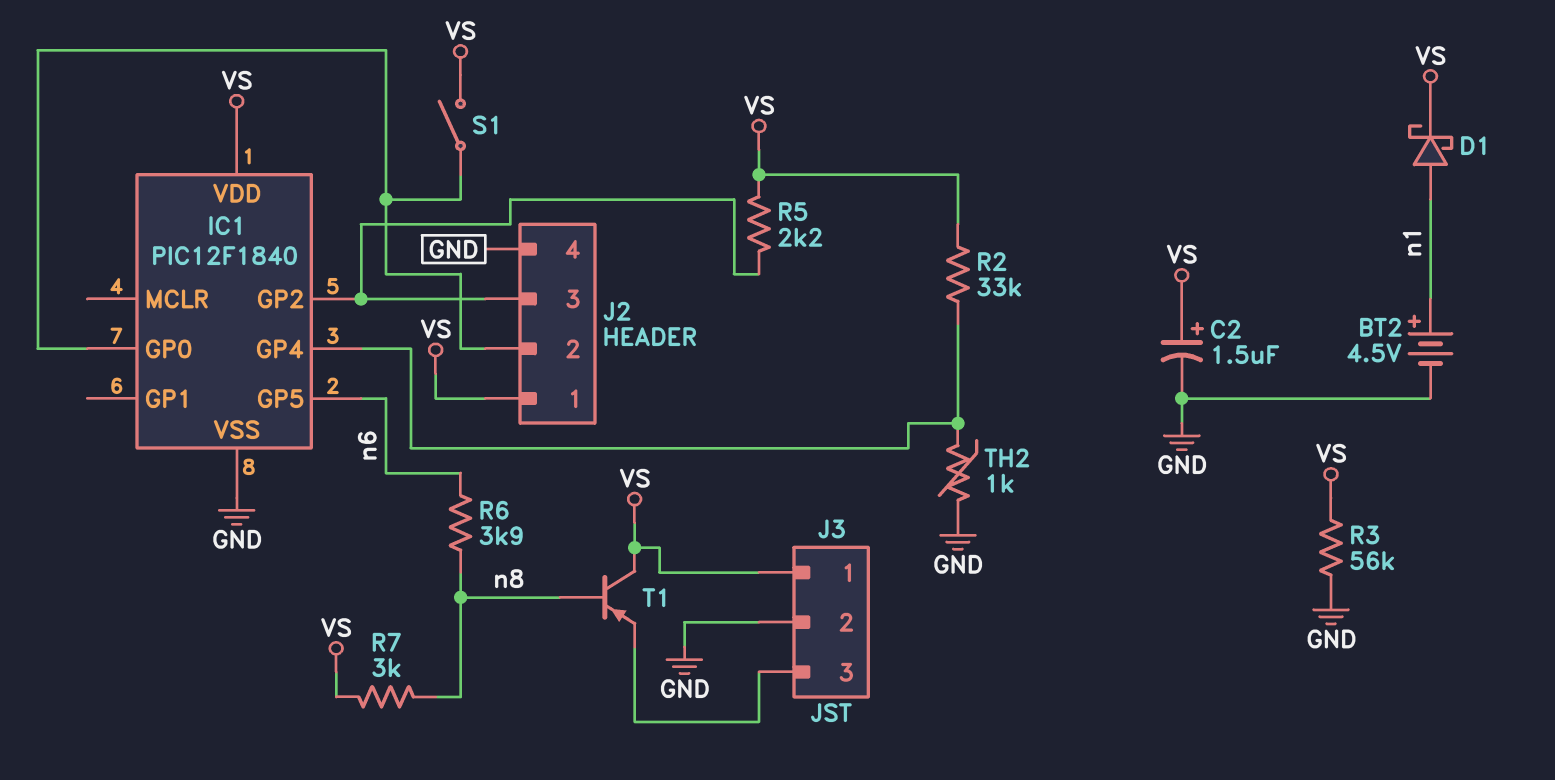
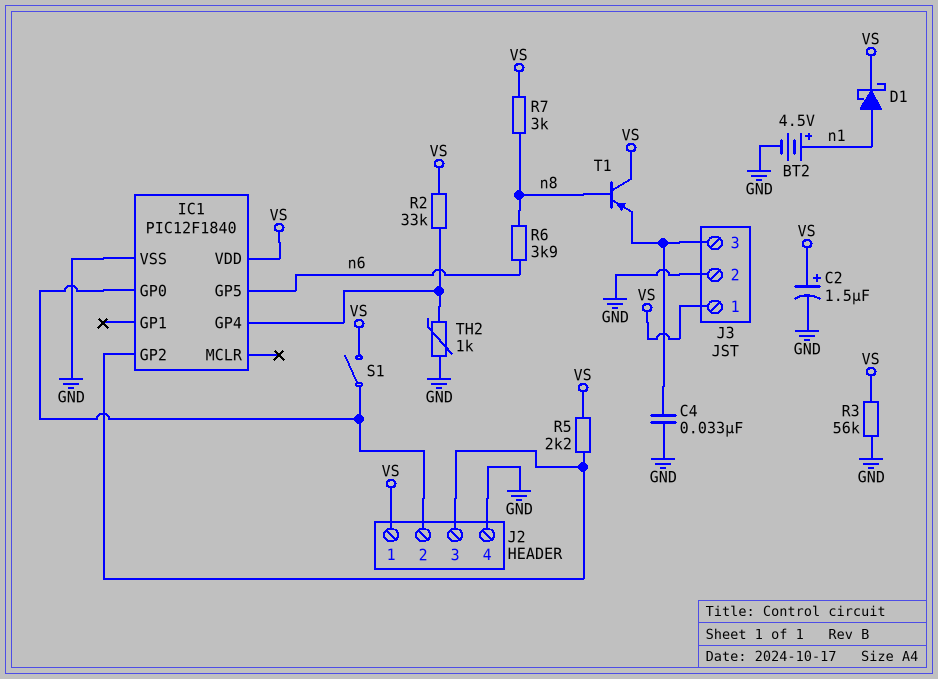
C4: none -> 33nF (GND, J3/3)

